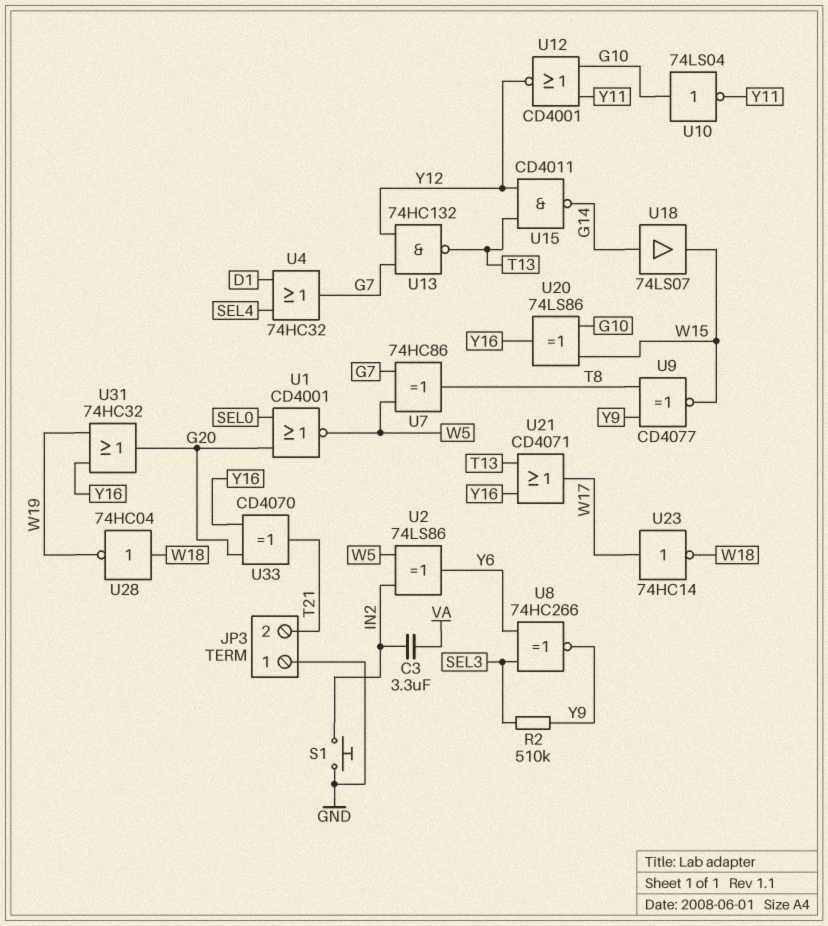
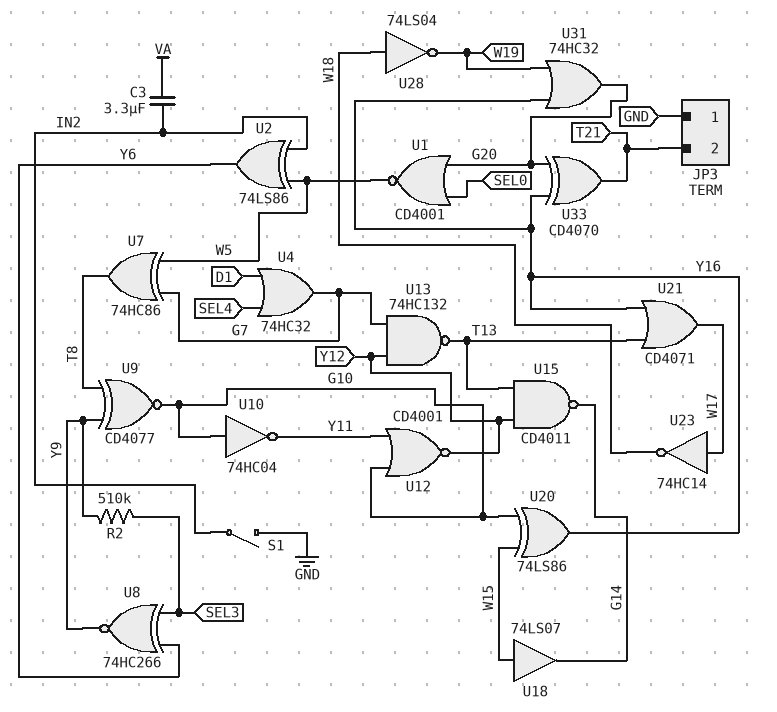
S1: button (GND, IN2) -> switch (GND, IN2)
U9: XNOR CD4077 (in T8, in Y9, out W15) -> XNOR CD4077 (in T8, in Y9, out G10)
U10: NOT 74LS04 (in G10, out Y11) -> NOT 74HC04 (in G10, out Y11)
U18: buffer 74LS07 (in G14, out W15) -> buffer 74LS07 (in W15, out G14)
U28: NOT 74HC04 (in W18, out W19) -> NOT 74LS04 (in W18, out W19)

